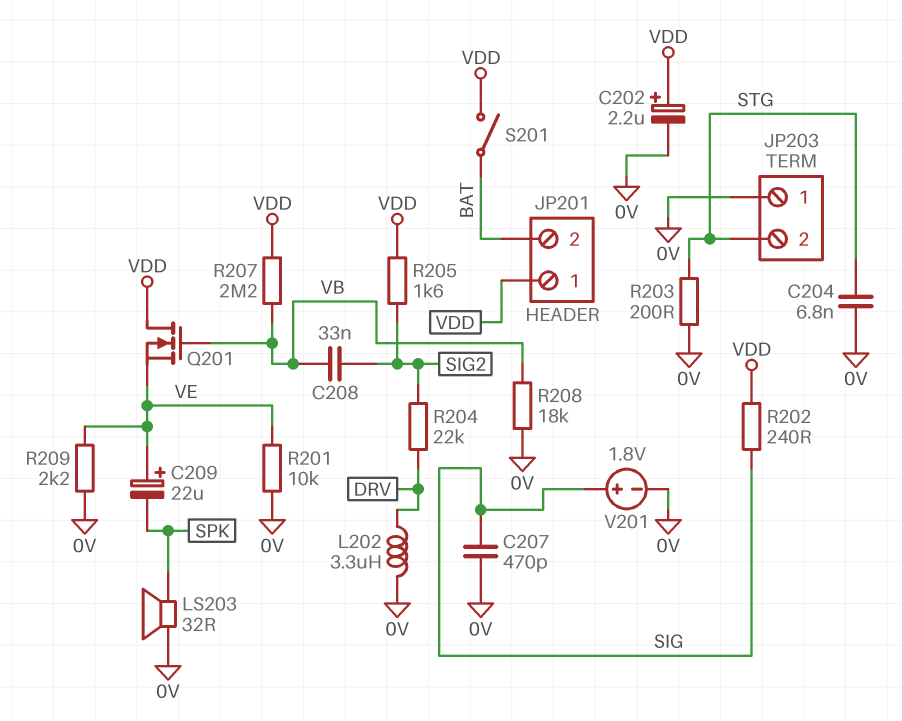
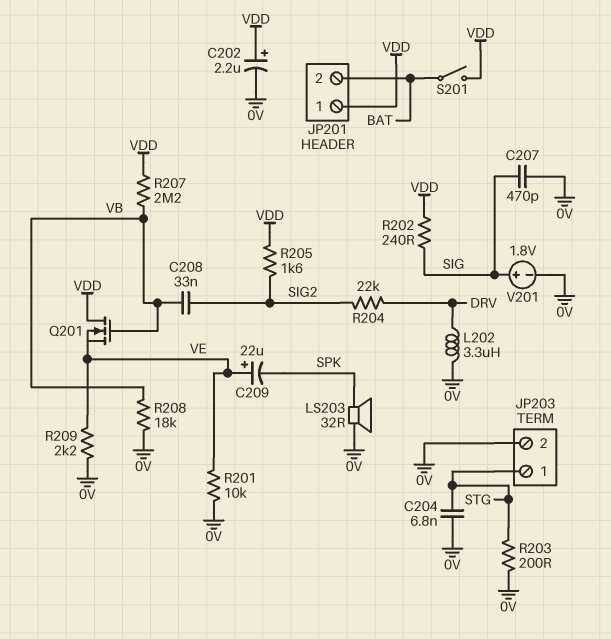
JP203 pin 1: 0V -> STG
JP203 pin 2: STG -> 0V

